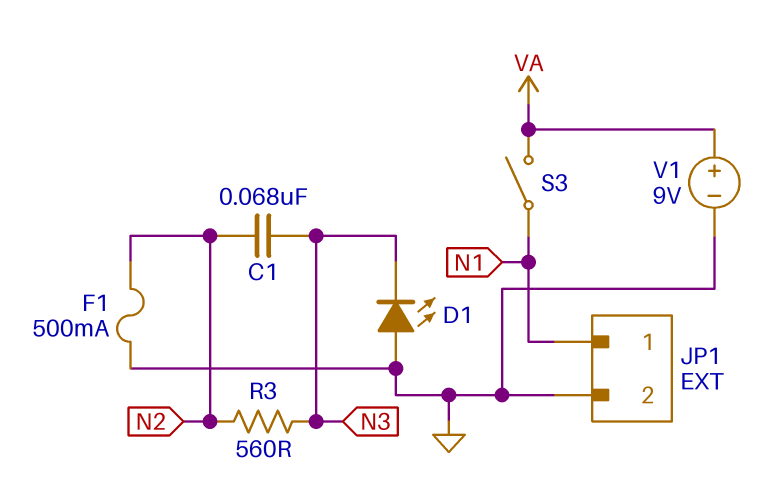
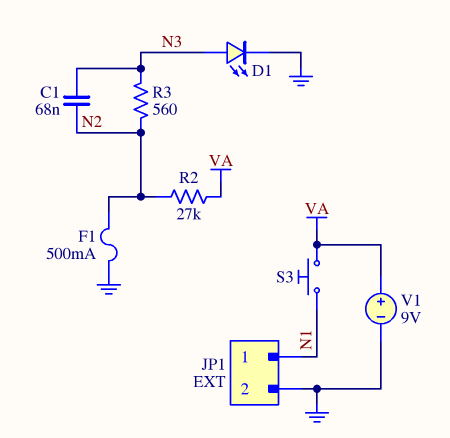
D1: LED (A GND, K N3) -> LED (A N3, K GND)
R2: none -> 27k (N2, VA)
S3: switch (N1, VA) -> button (N1, VA)

